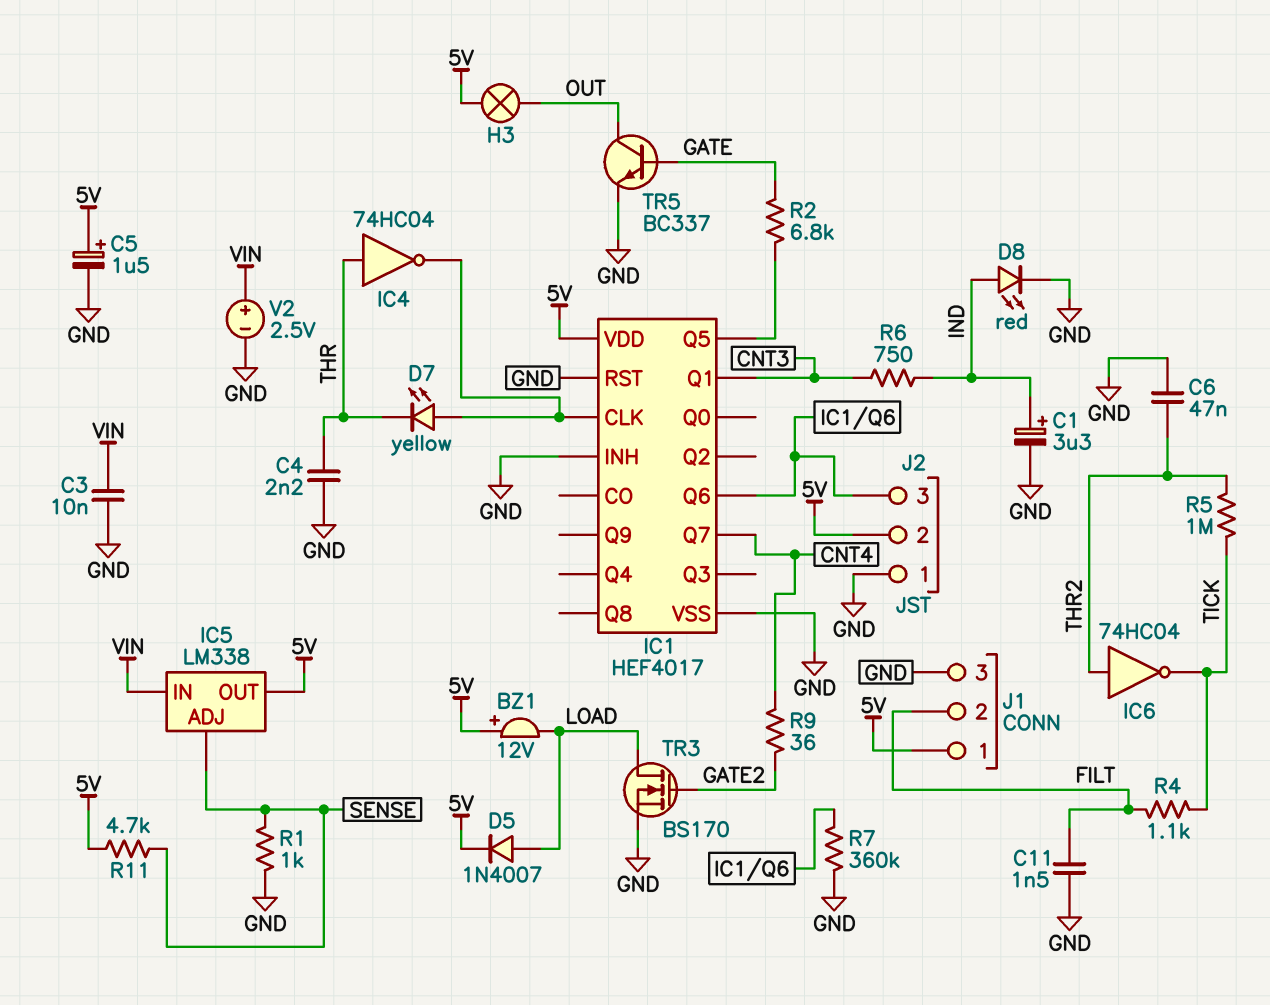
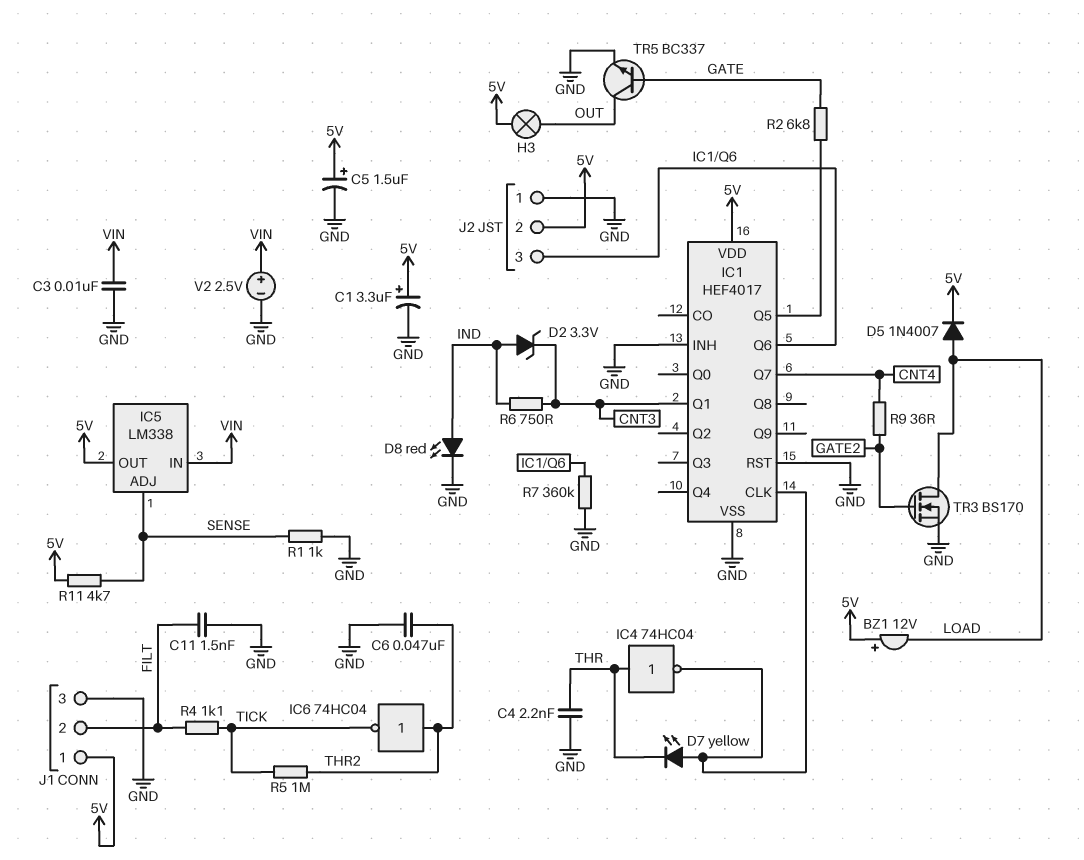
C1: 3.3uF (plus IND, minus GND) -> 3.3uF (plus 5V, minus GND)
D2: none -> zener 3.3V (A IND, K CNT3)

